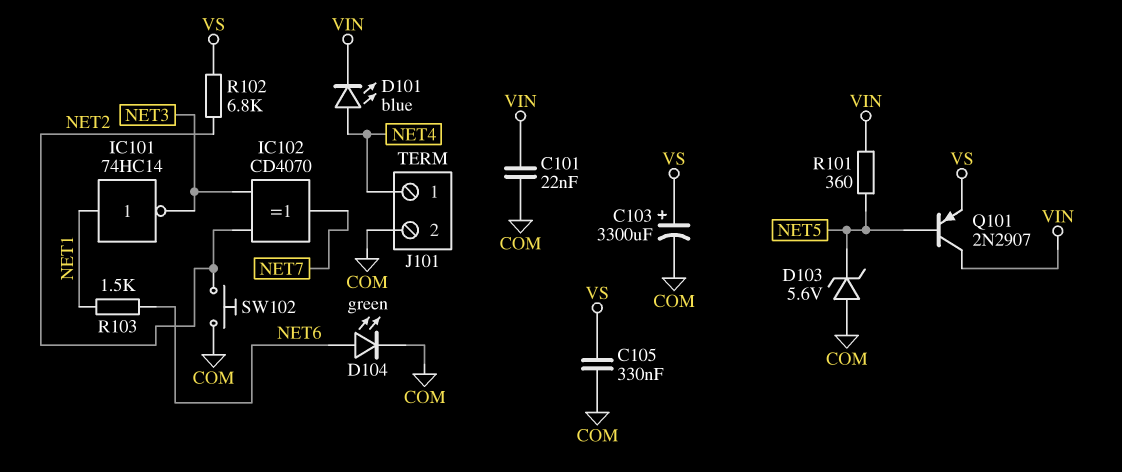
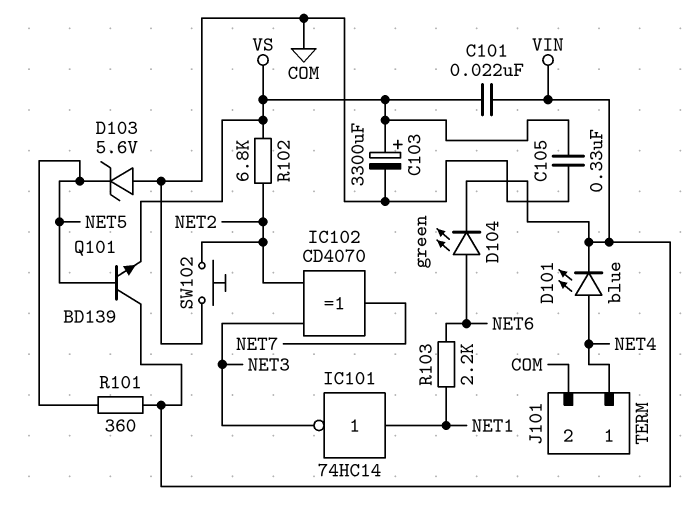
C101: 22nF (COM, VIN) -> 22nF (VIN, VS)
D104: LED green (A NET6, K COM) -> LED green (A NET6, K VIN)
Q101: PNP 2N2907 (B NET5, C VIN, E VS) -> NPN BD139 (B NET5, C VIN, E VS)
R103: 1.5k (NET1, NET6) -> 2.2k (NET1, NET6)

